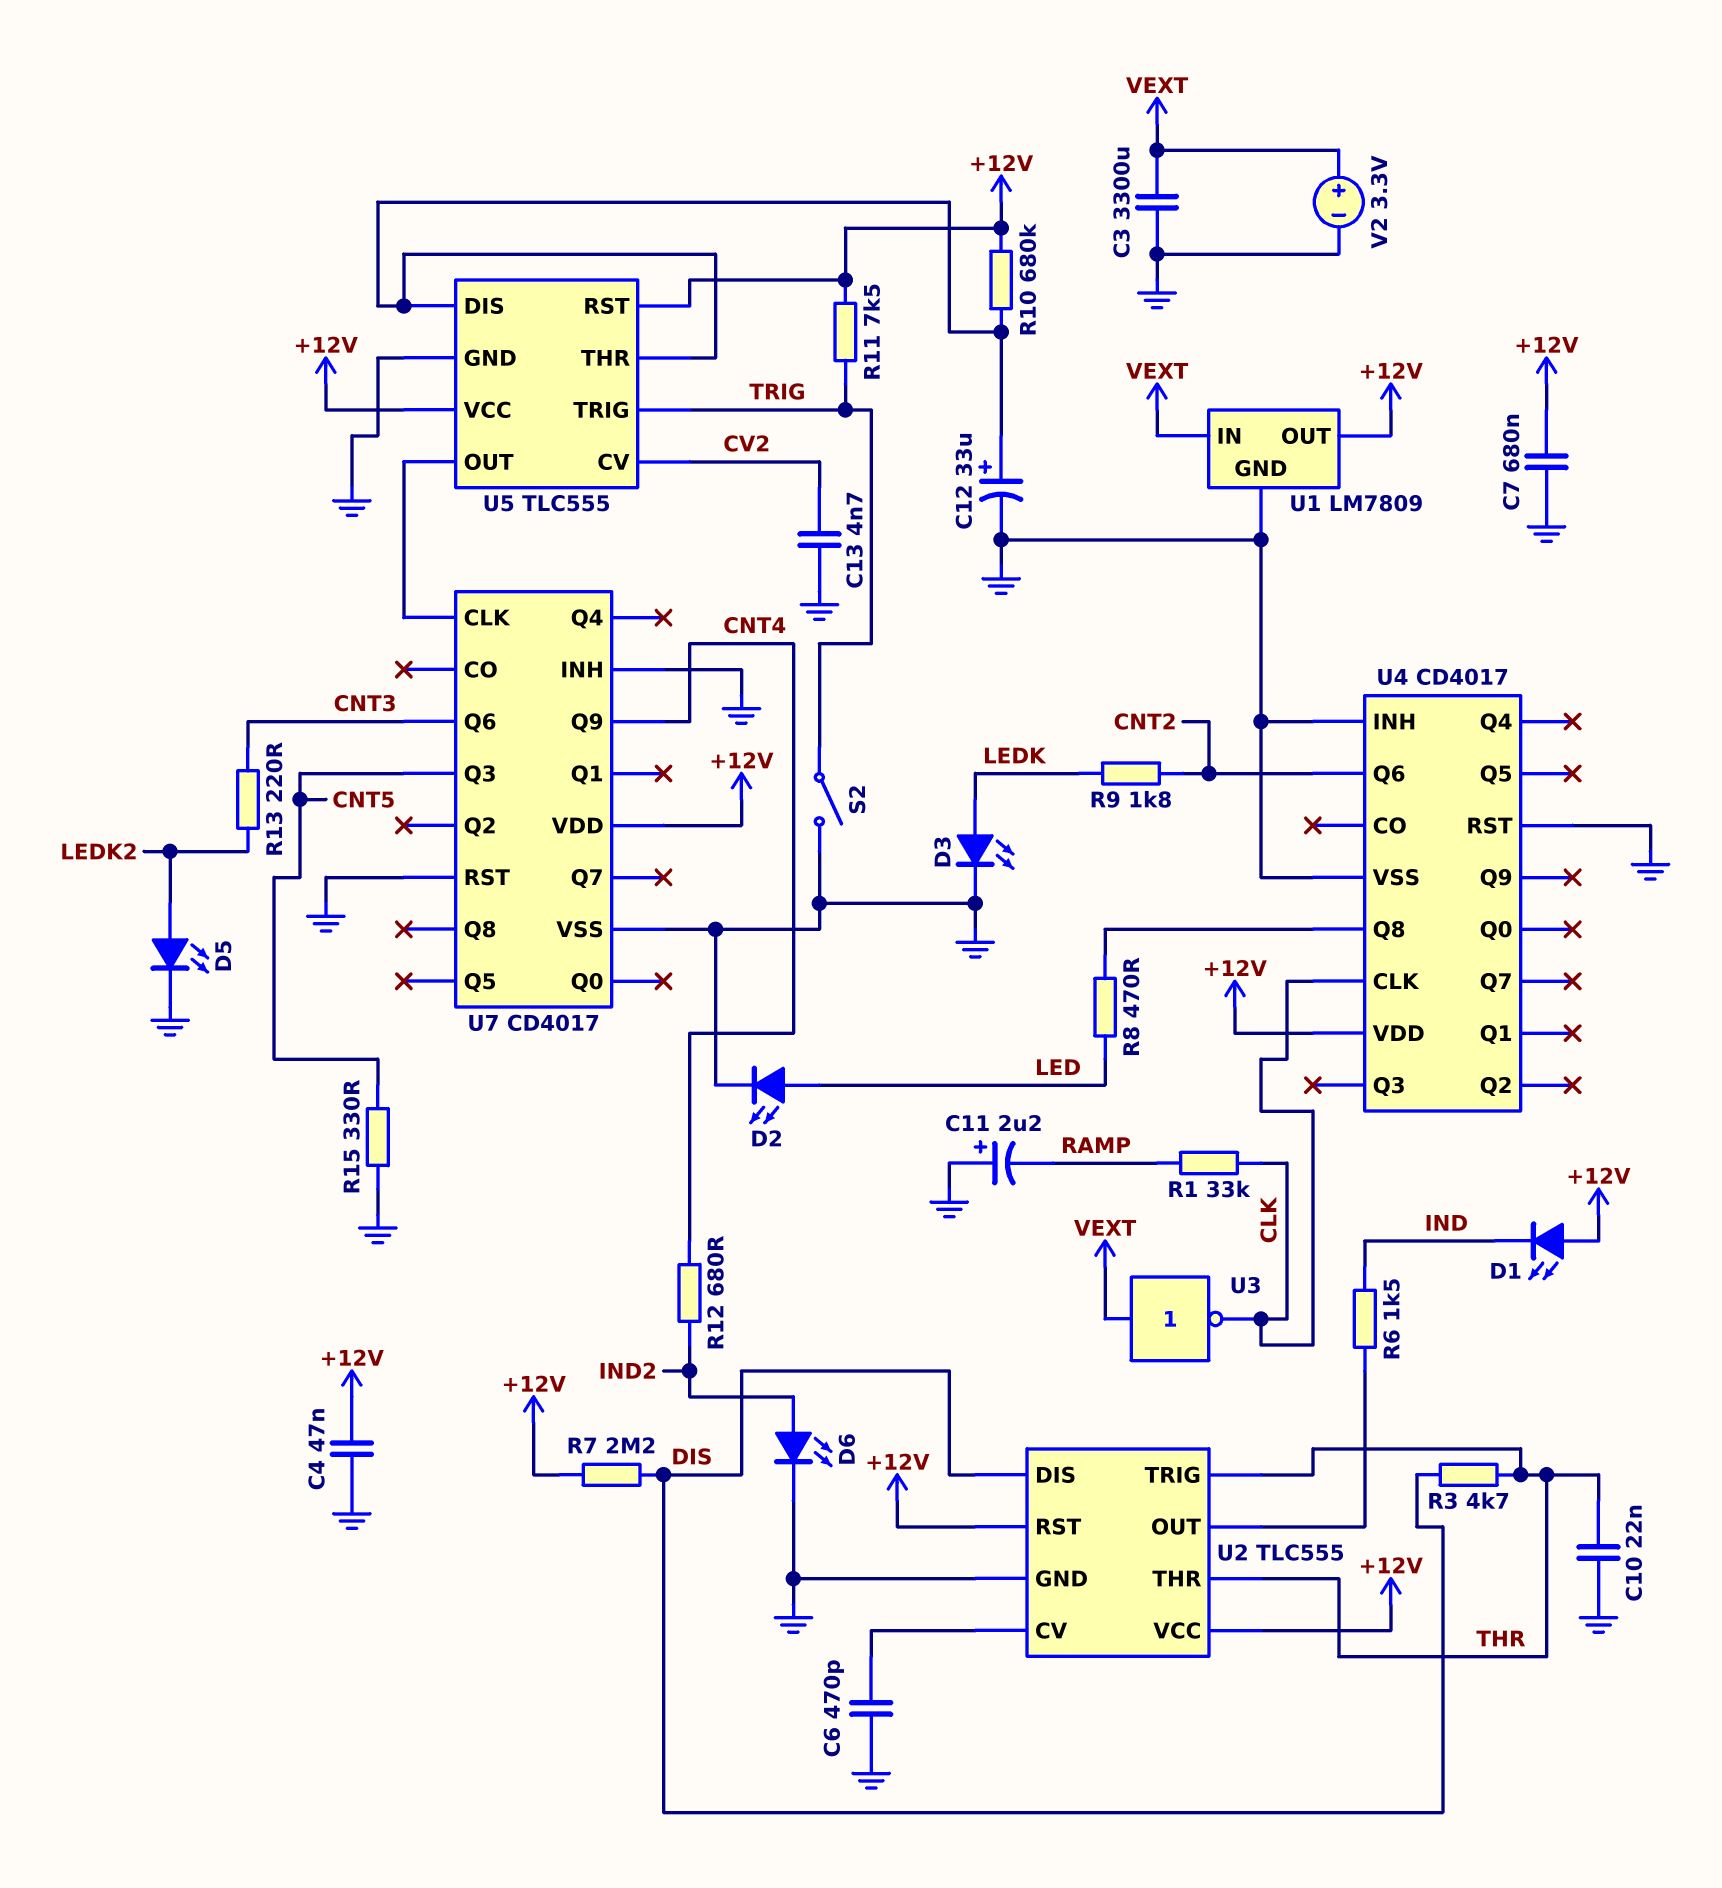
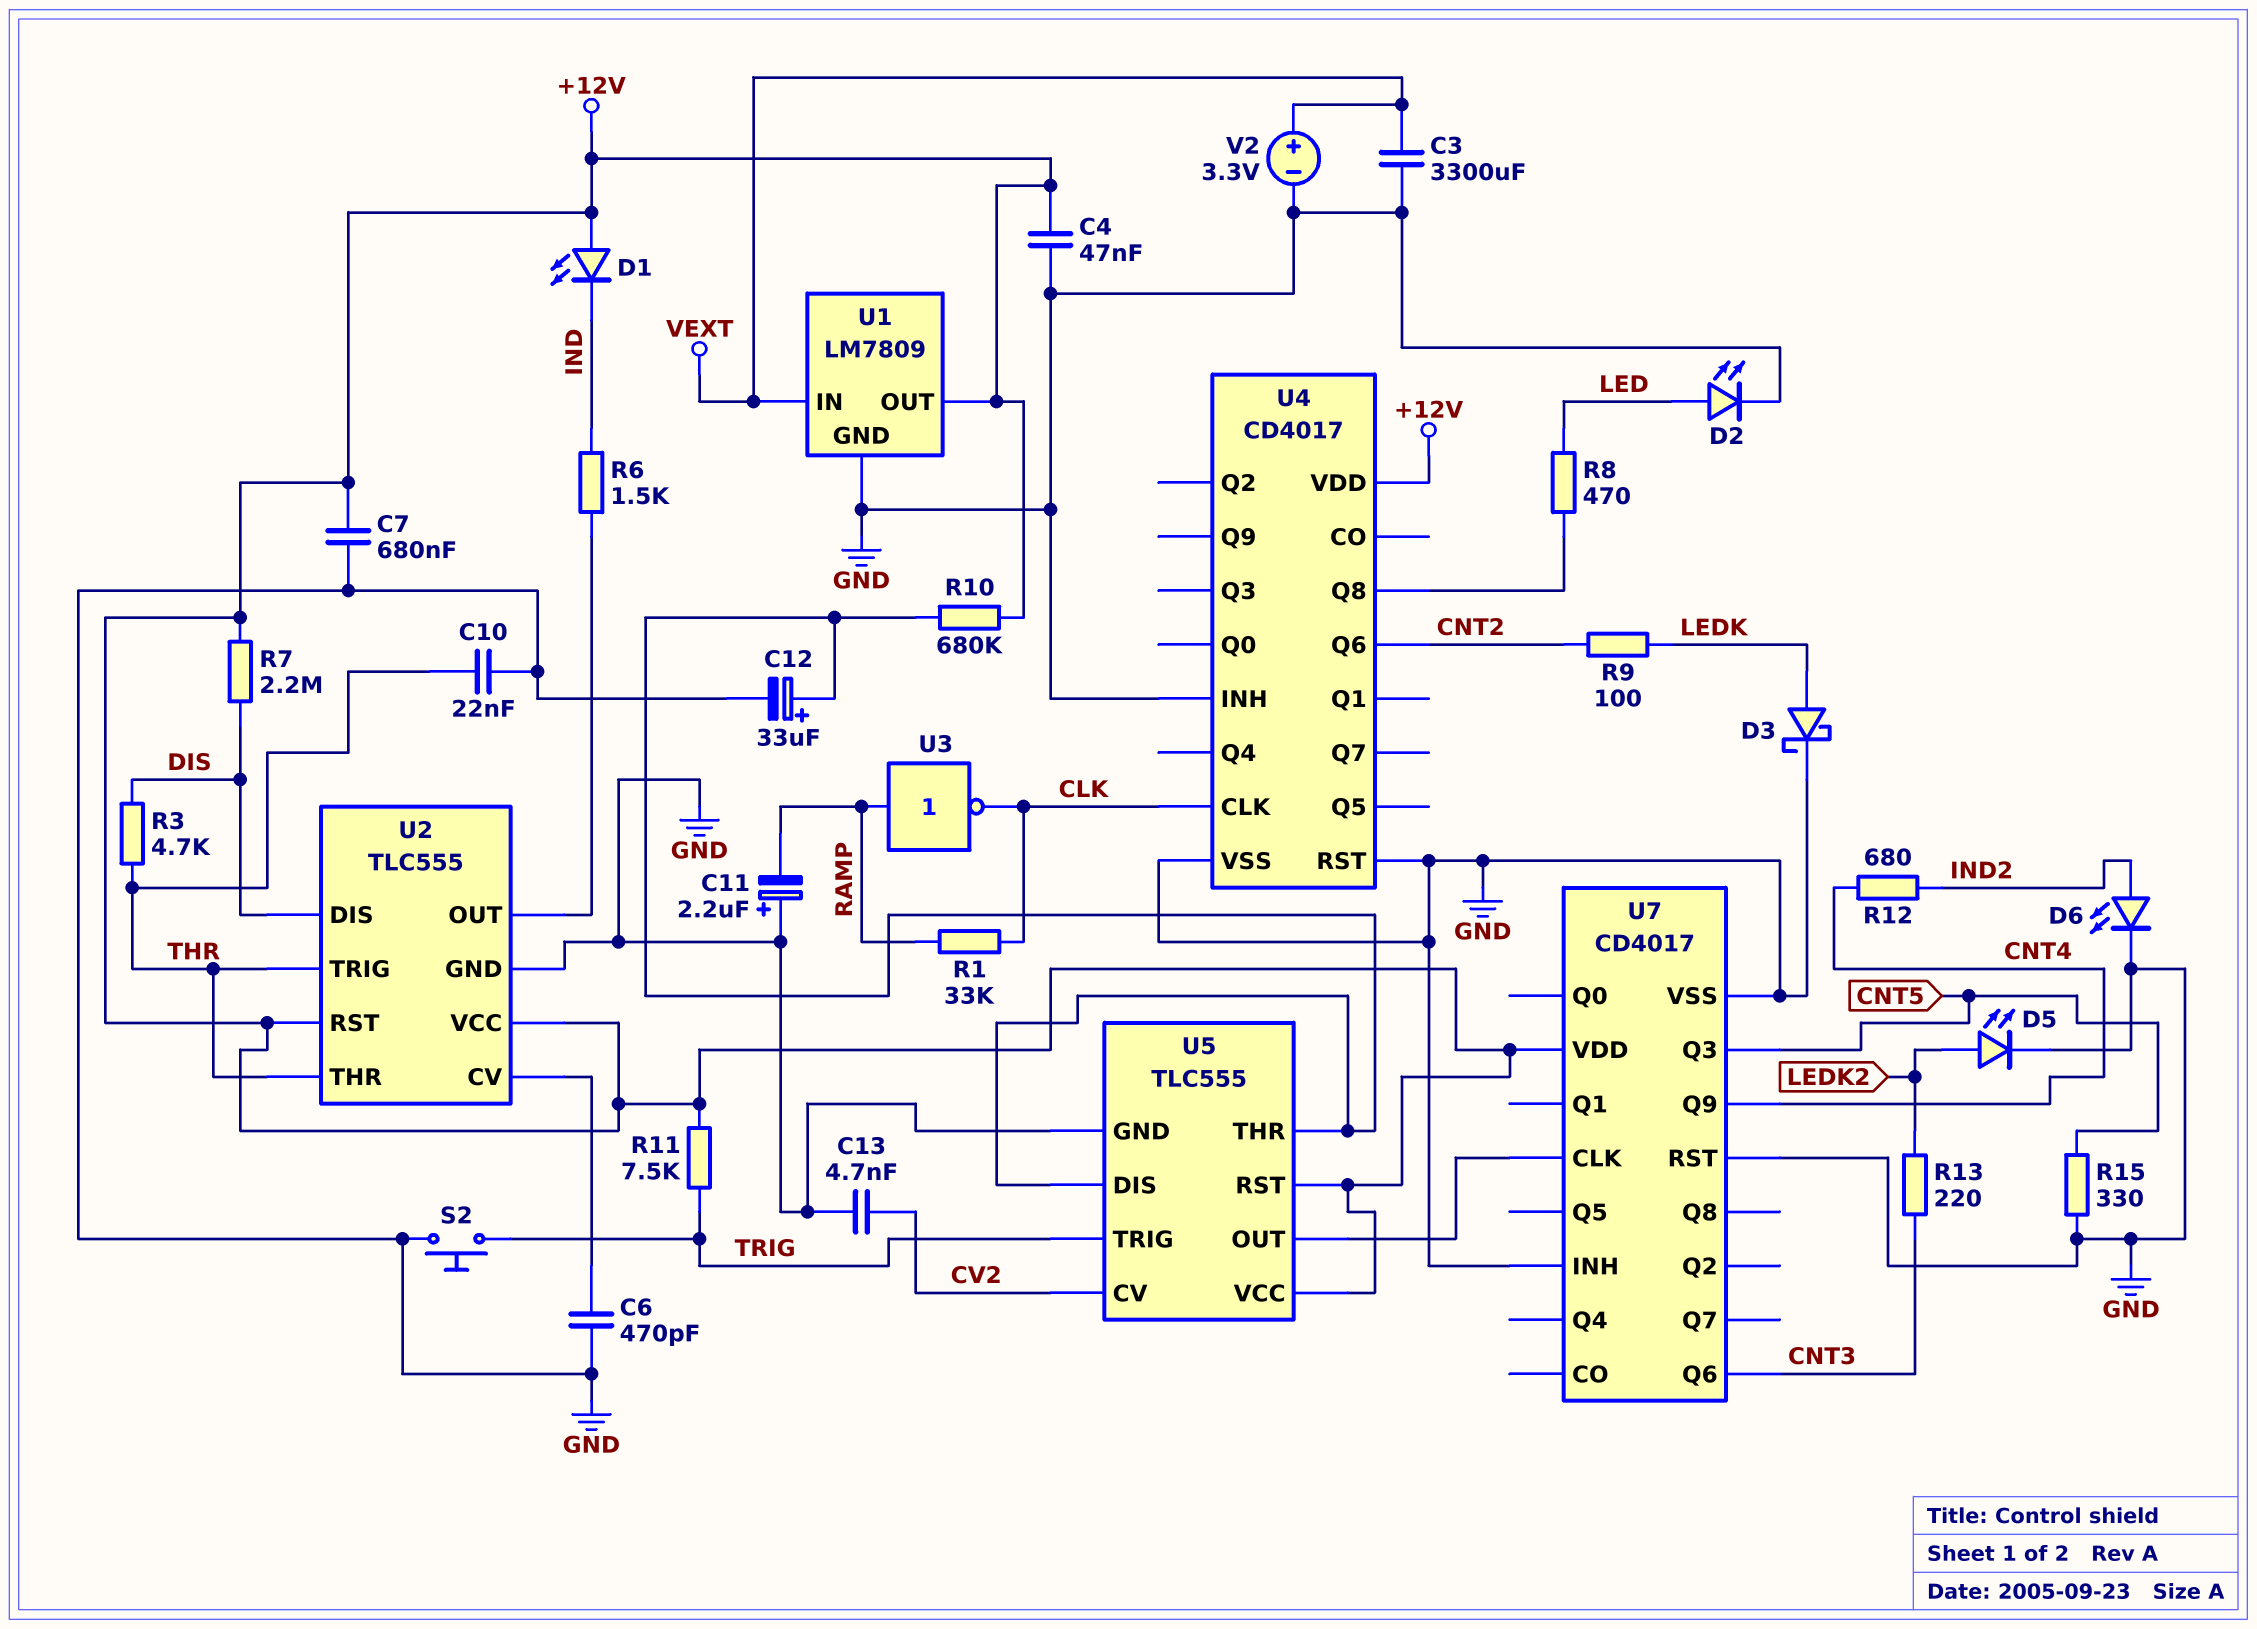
D3: LED (A LEDK, K GND) -> schottky (A LEDK, K GND)
R9: 1.8k (CNT2, LEDK) -> 100 (CNT2, LEDK)
S2: switch (GND, TRIG) -> button (GND, TRIG)
U3: NOT (in VEXT, out CLK) -> NOT (in RAMP, out CLK)

